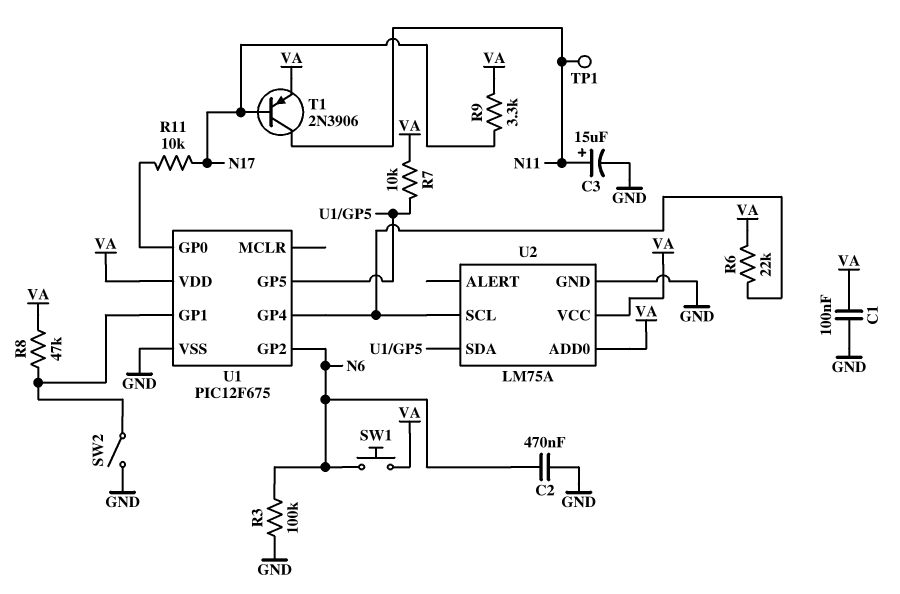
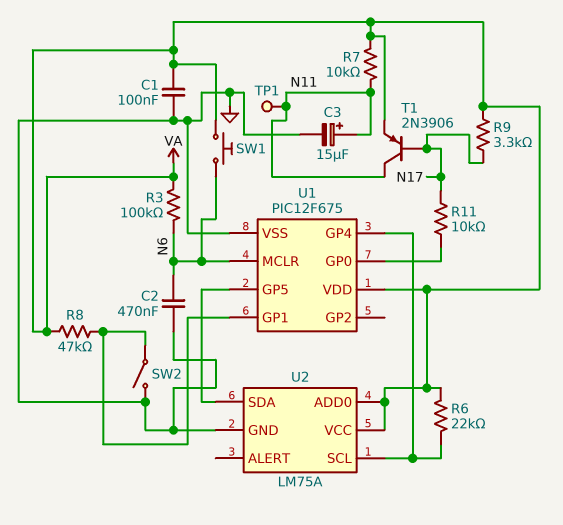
R3: 100k (GND, N6) -> 100k (N6, VA)
R7: 10k (U1/GP5, VA) -> 10k (N11, VA)
U1 pin GP2: N6 -> none
U1 pin MCLR: none -> N6

